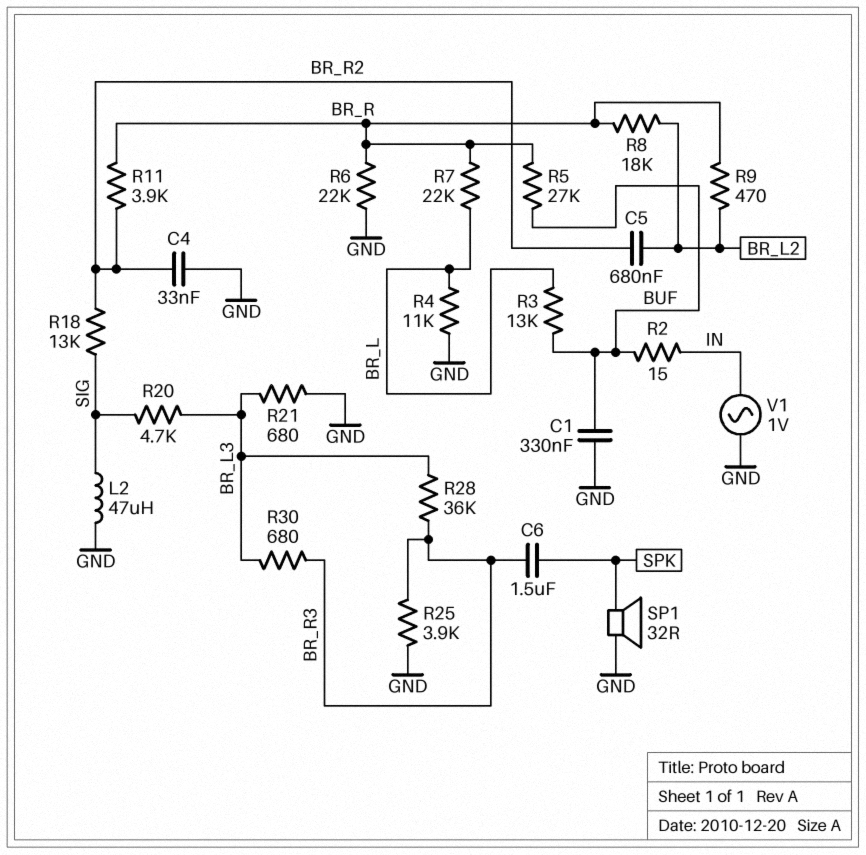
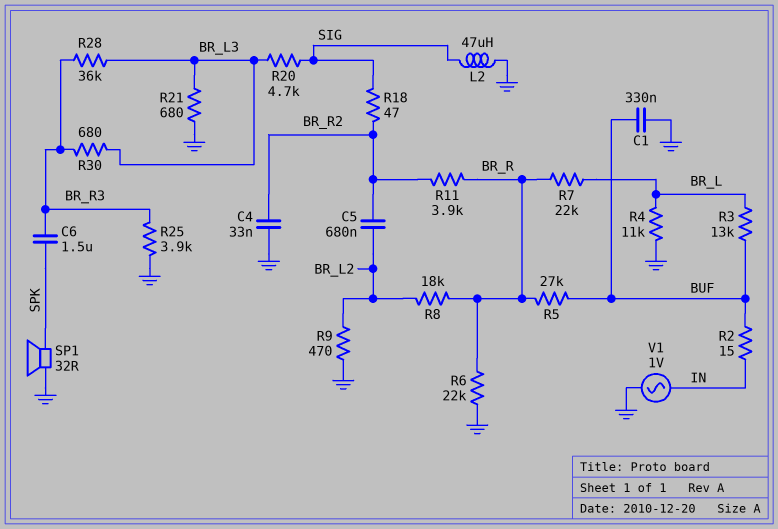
R9: 470 (BR_L2, BR_R) -> 470 (BR_L2, GND)
R18: 13k (BR_R2, SIG) -> 47 (BR_R2, SIG)

